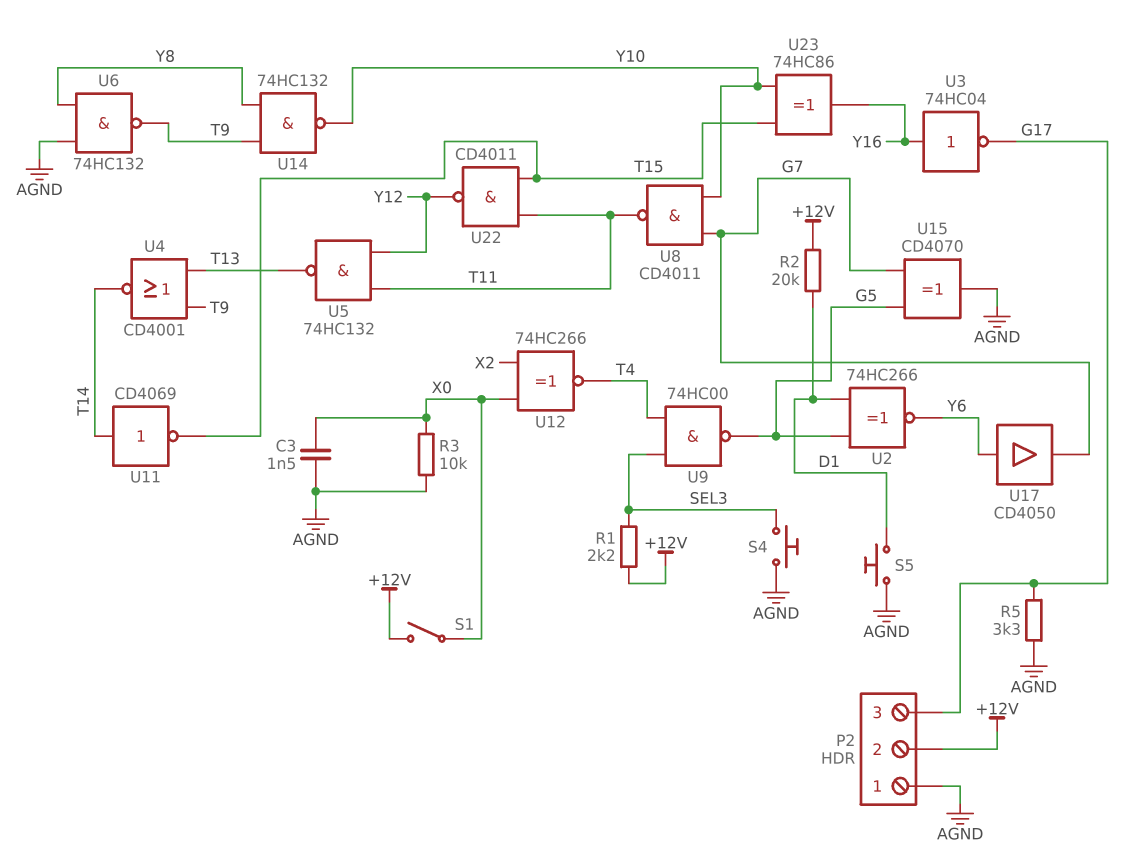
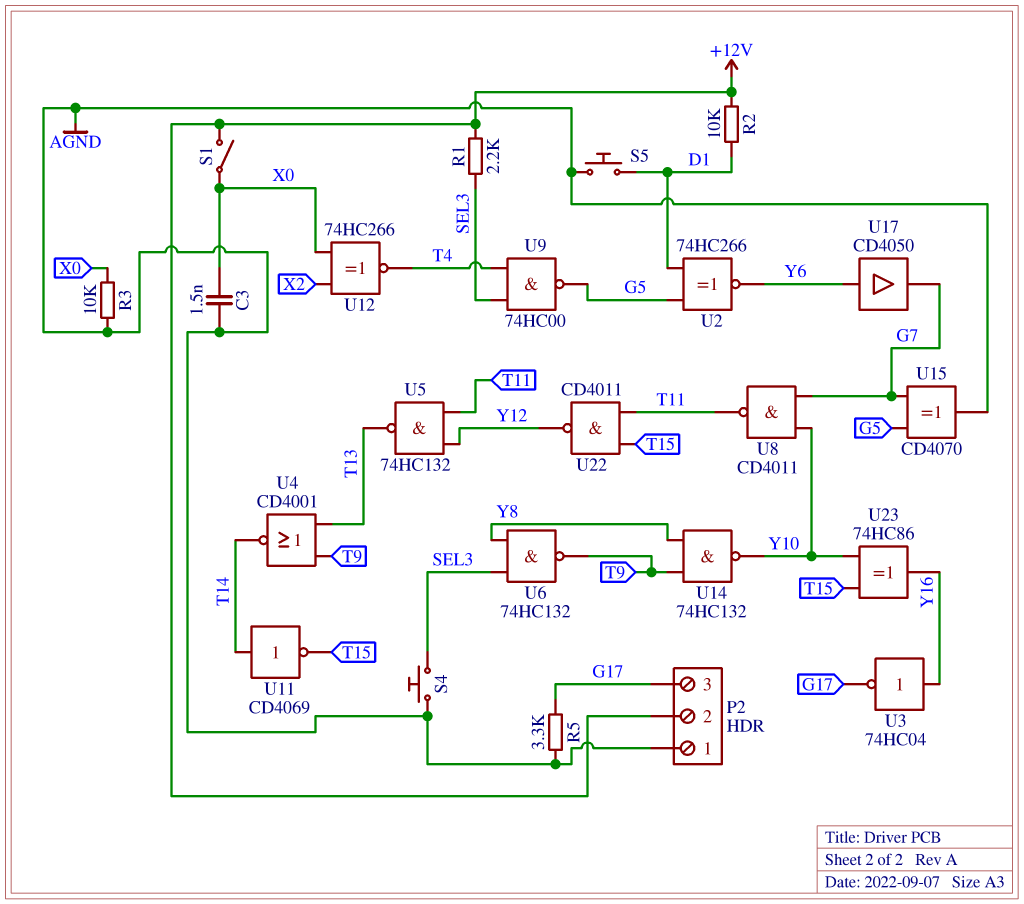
R2: 20k (+12V, D1) -> 10k (+12V, D1)
U6: NAND 74HC132 (in AGND, in Y8, out T9) -> NAND 74HC132 (in SEL3, in Y8, out T9)

